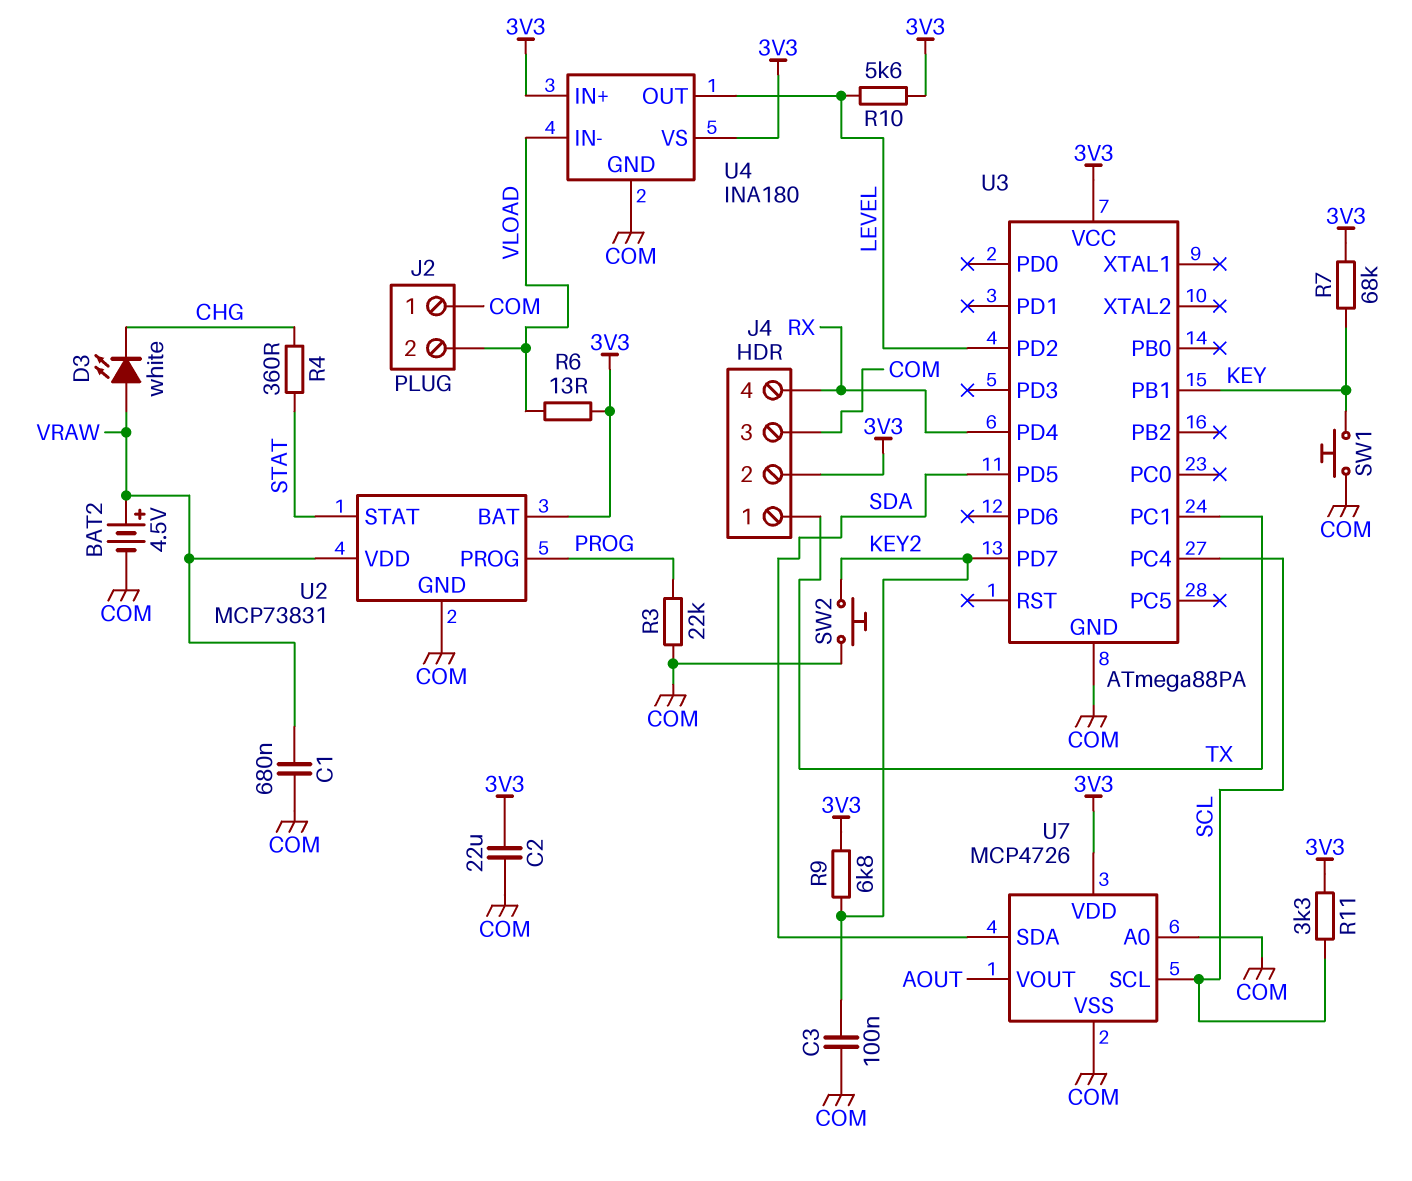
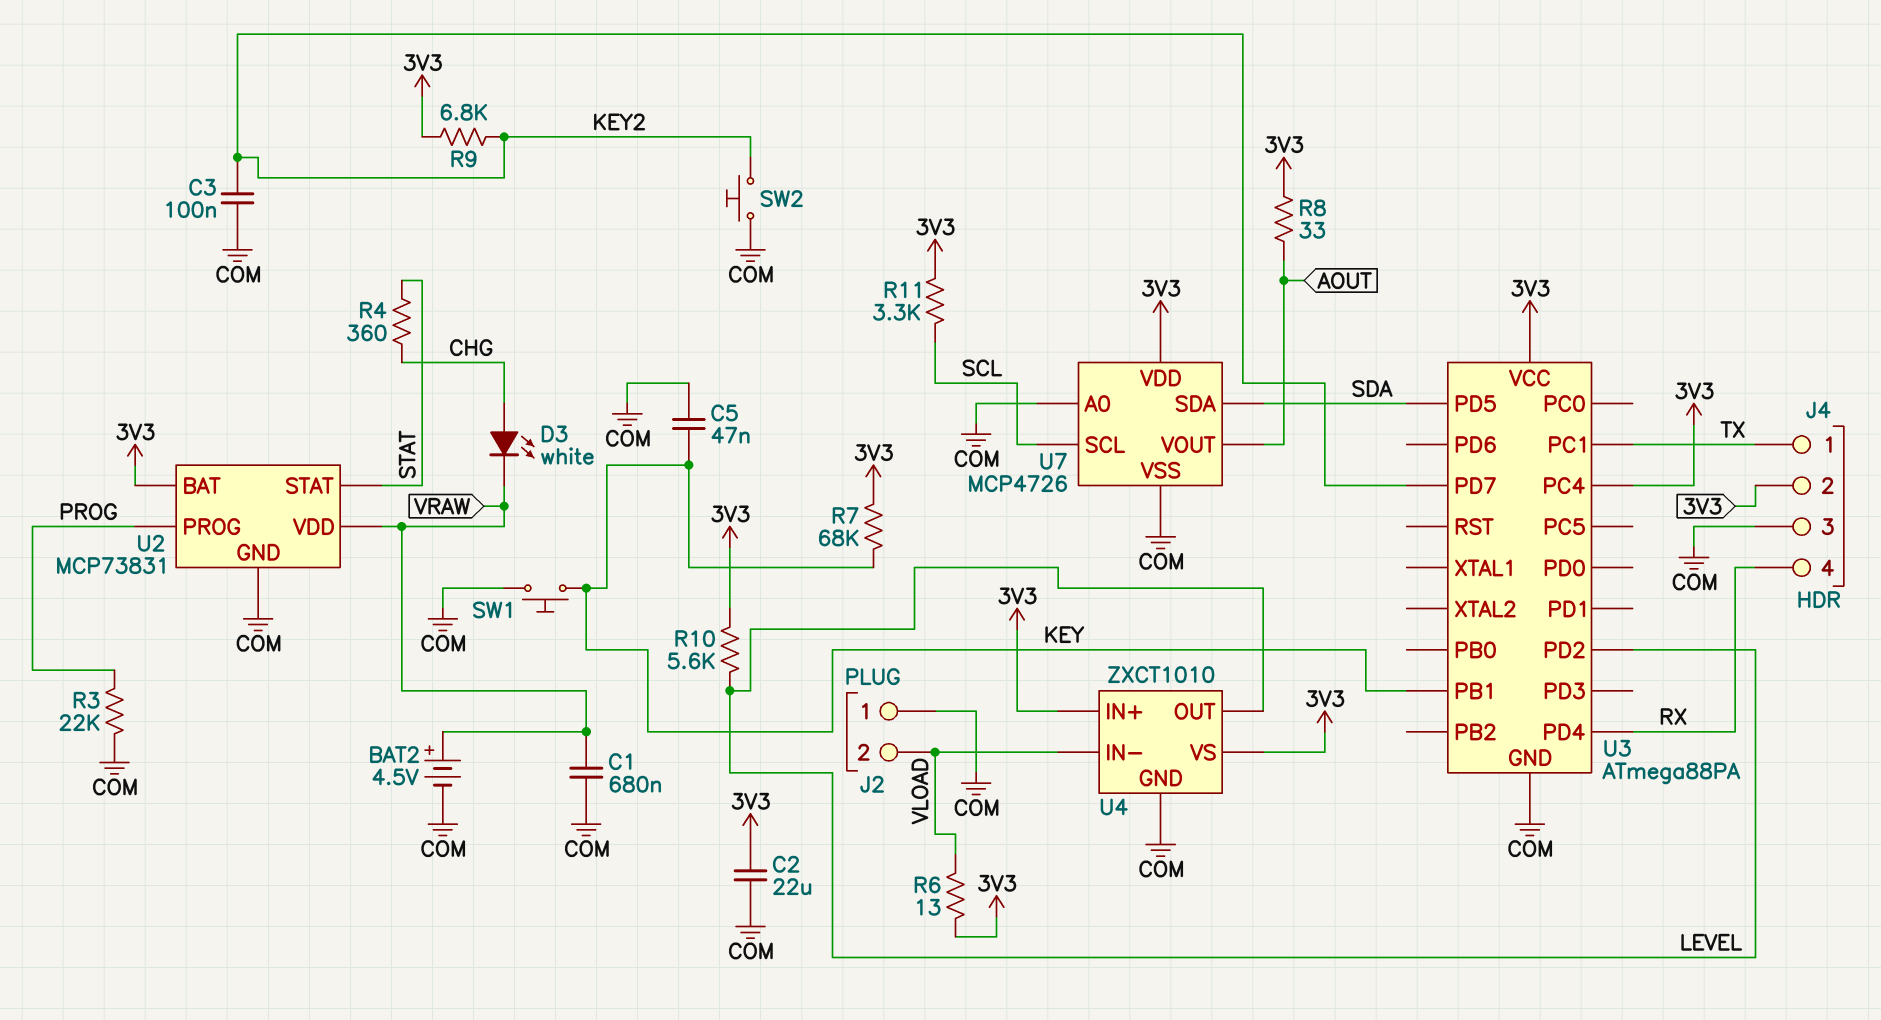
C5: none -> 47nF (COM, KEY)
D3: LED white (A VRAW, K CHG) -> LED white (A CHG, K VRAW)
R8: none -> 33 (3V3, AOUT)
U3 pin PC4: SCL -> 3V3
U4: INA180 -> ZXCT1010

